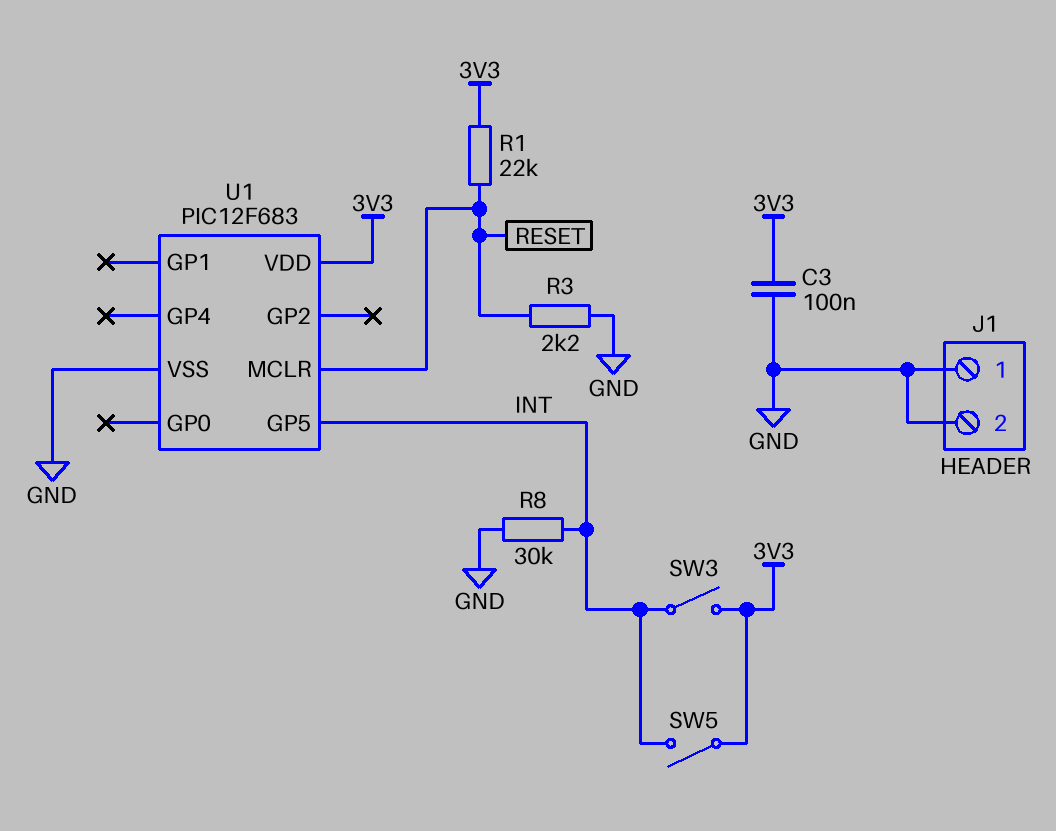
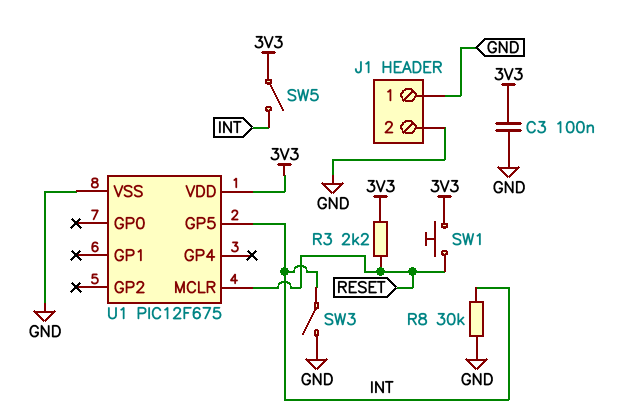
R1: 22k (3V3, RESET) -> none
R3: 2.2k (GND, RESET) -> 2.2k (3V3, RESET)
SW1: none -> button (3V3, RESET)
SW3: switch (3V3, INT) -> switch (GND, INT)
U1: PIC12F683 -> PIC12F675

